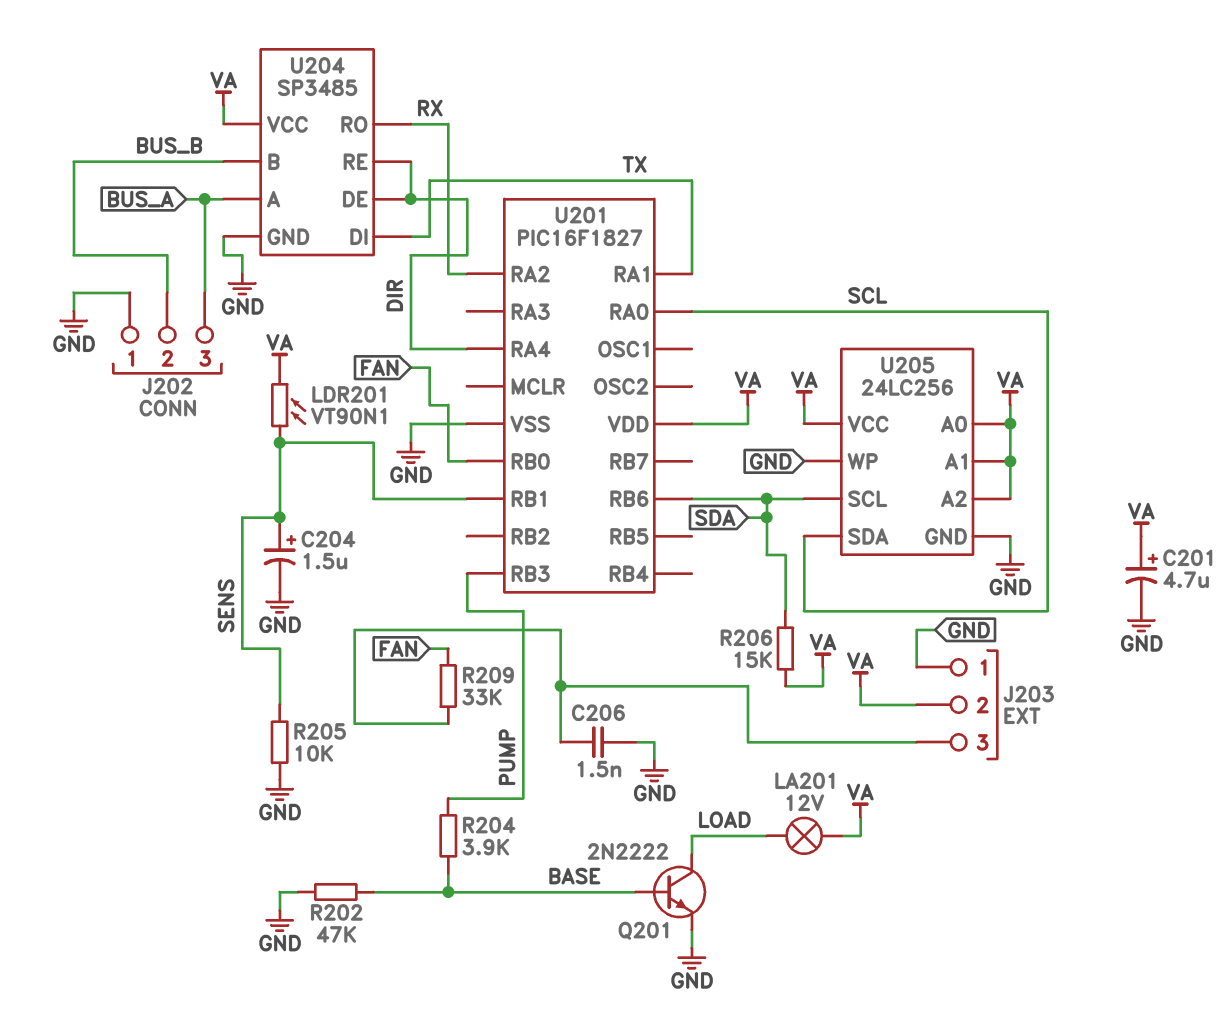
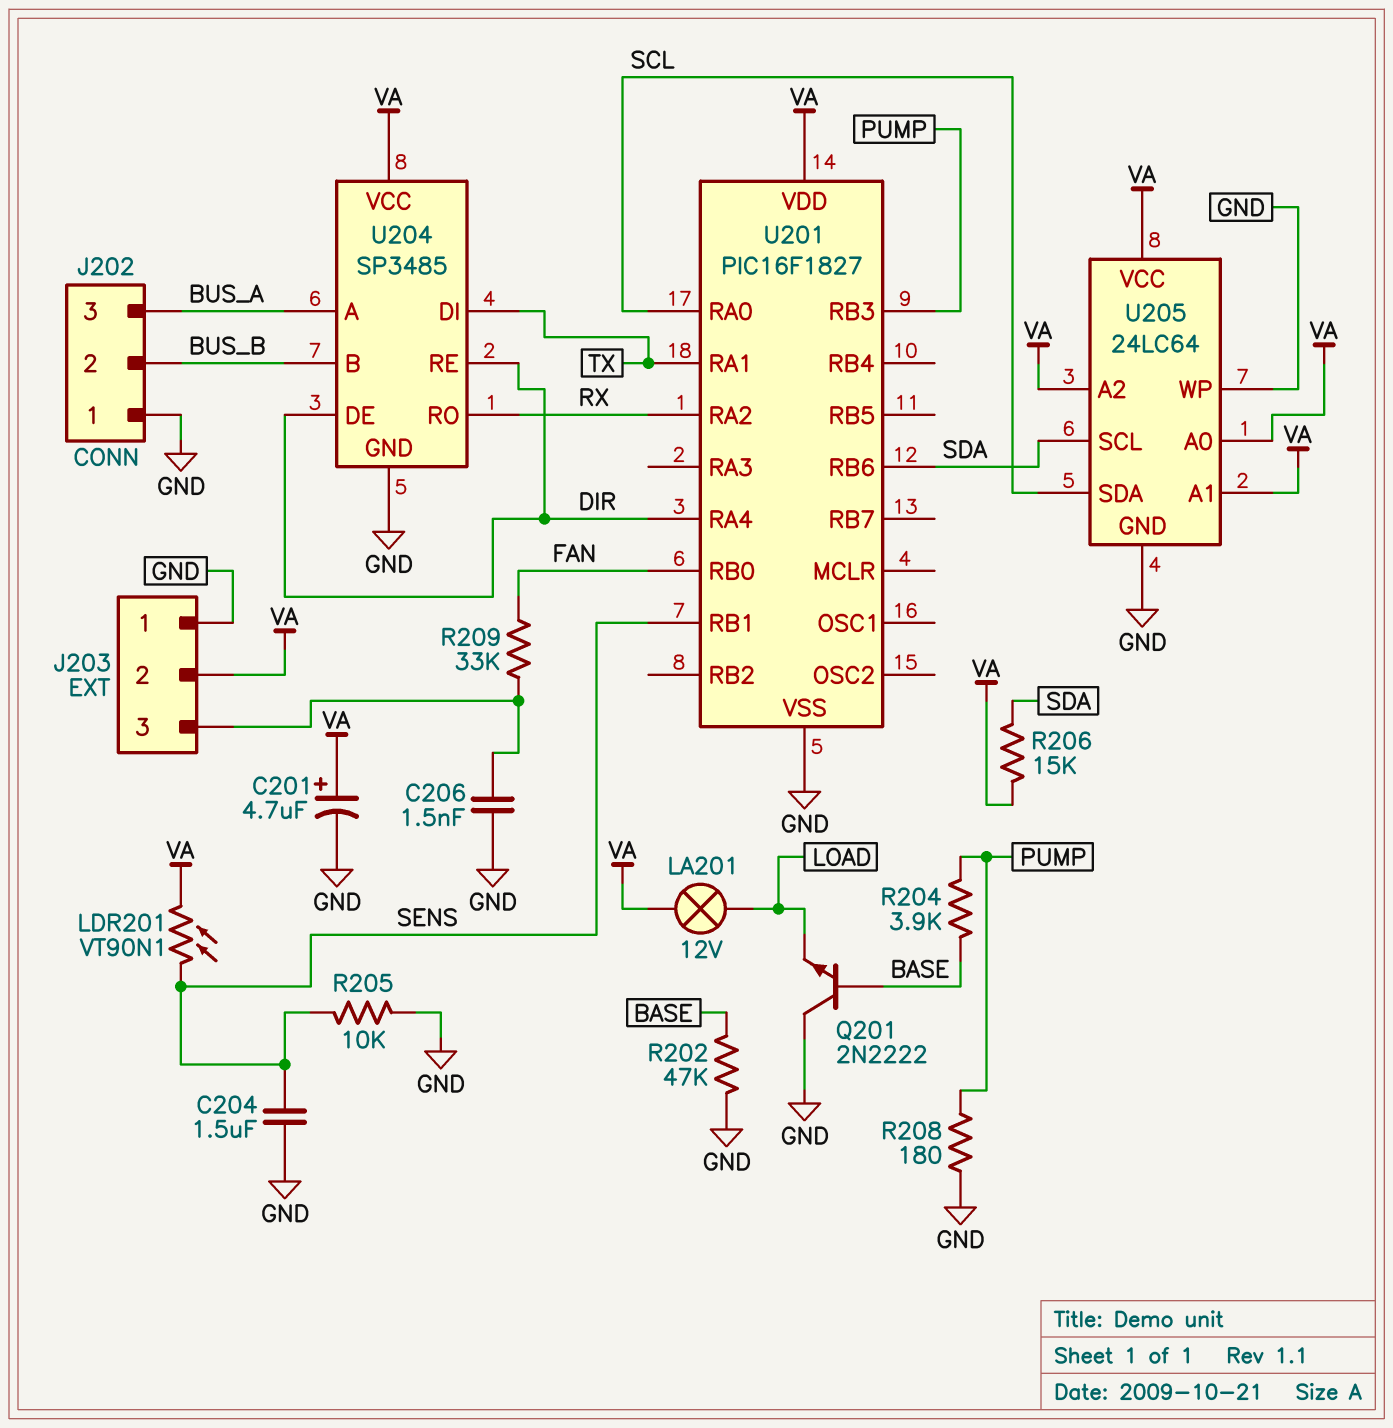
C204: 1.5uF (plus SENS, minus GND) -> 1.5uF (GND, SENS)
Q201: NPN 2N2222 (B BASE, C LOAD, E GND) -> NPN 2N2222 (B BASE, C GND, E LOAD)
R208: none -> 180 (GND, PUMP)
U205: 24LC256 -> 24LC64

